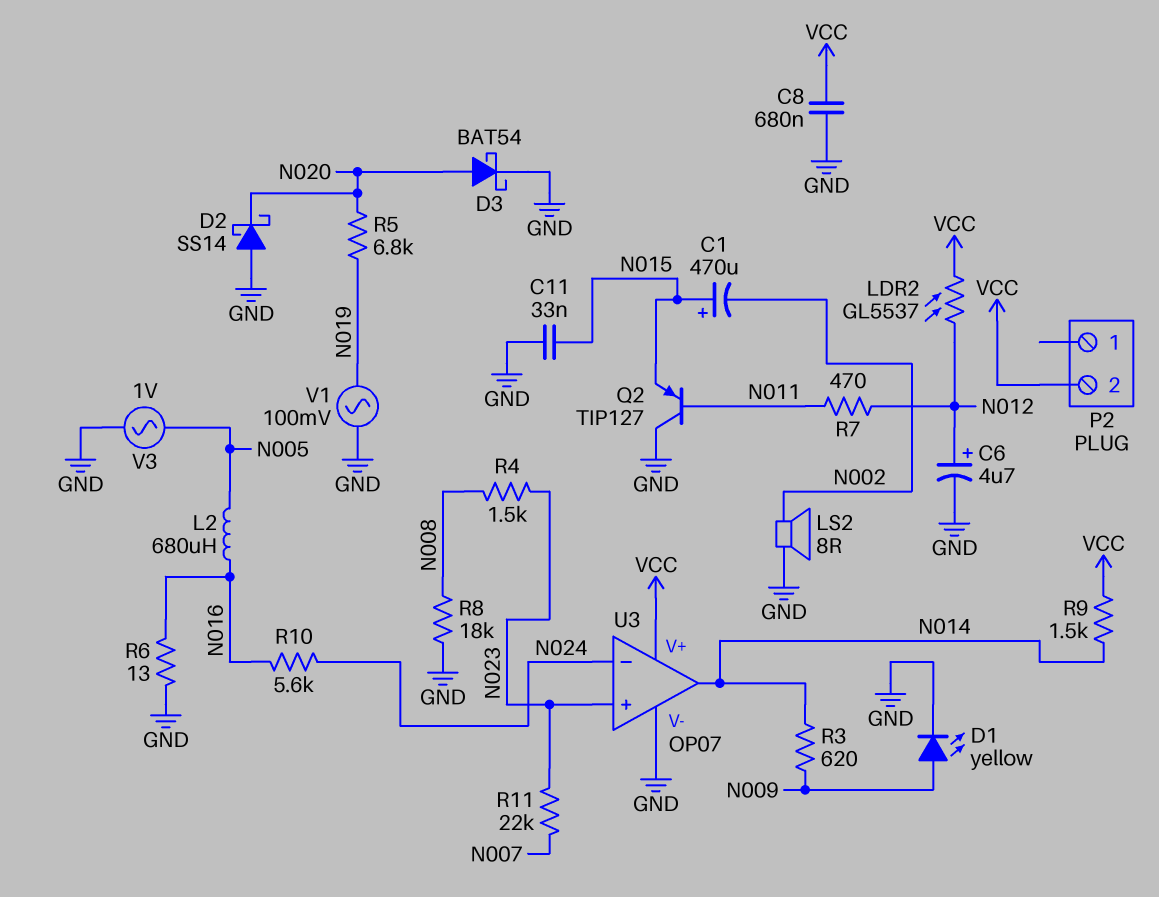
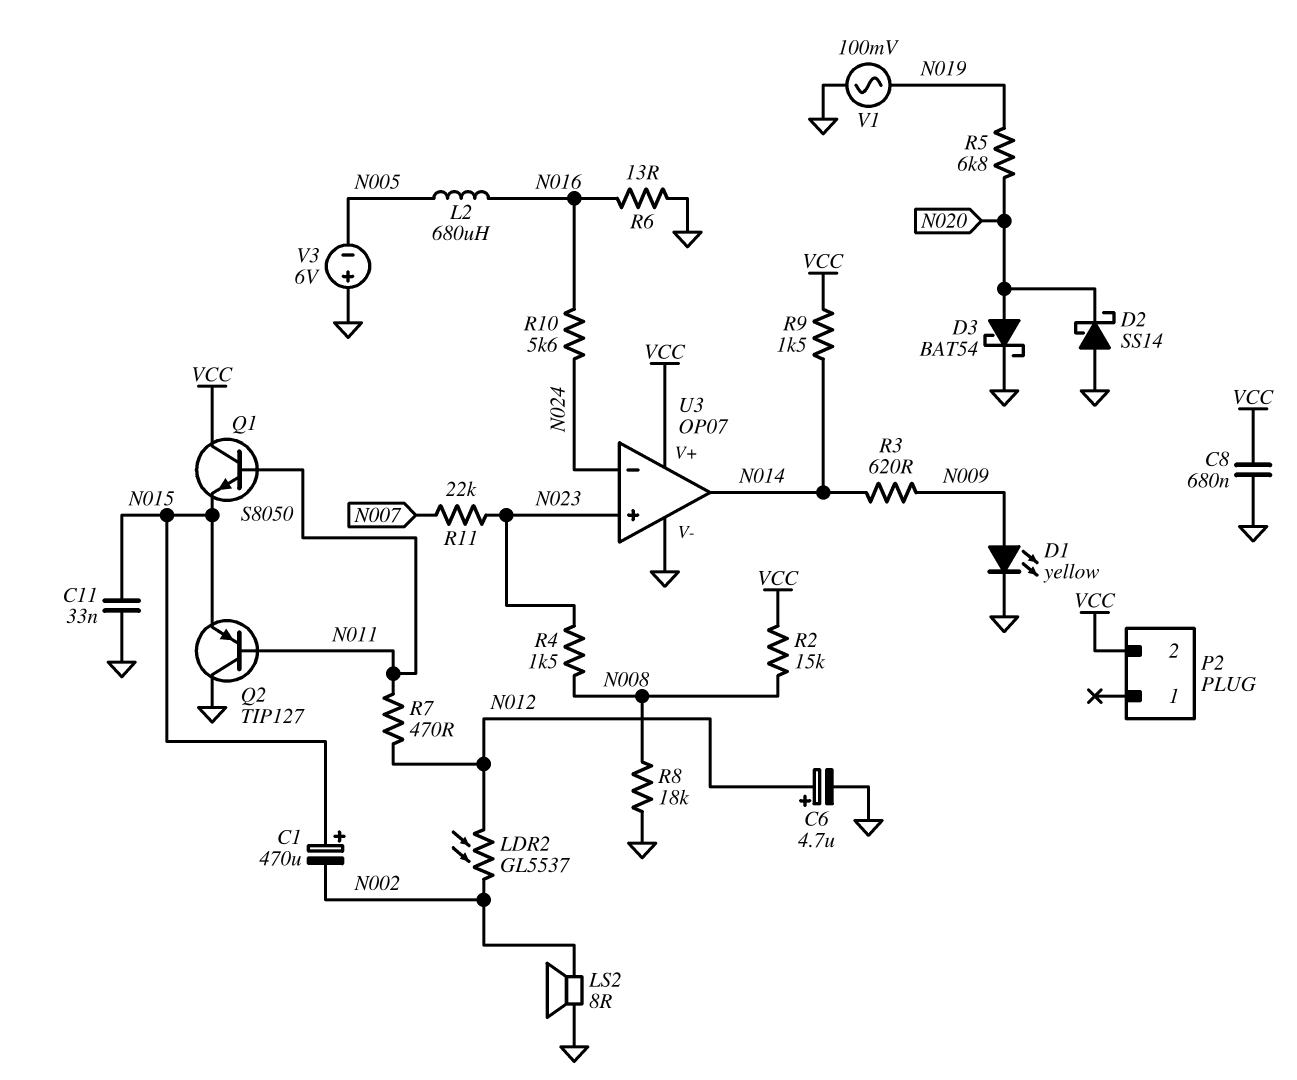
LDR2: GL5537 (N012, VCC) -> GL5537 (N002, N012)
Q1: none -> NPN S8050 (B N011, C VCC, E N015)
R2: none -> 15k (N008, VCC)
V3: AC 1V (GND, N005) -> 6V (plus GND, minus N005)

